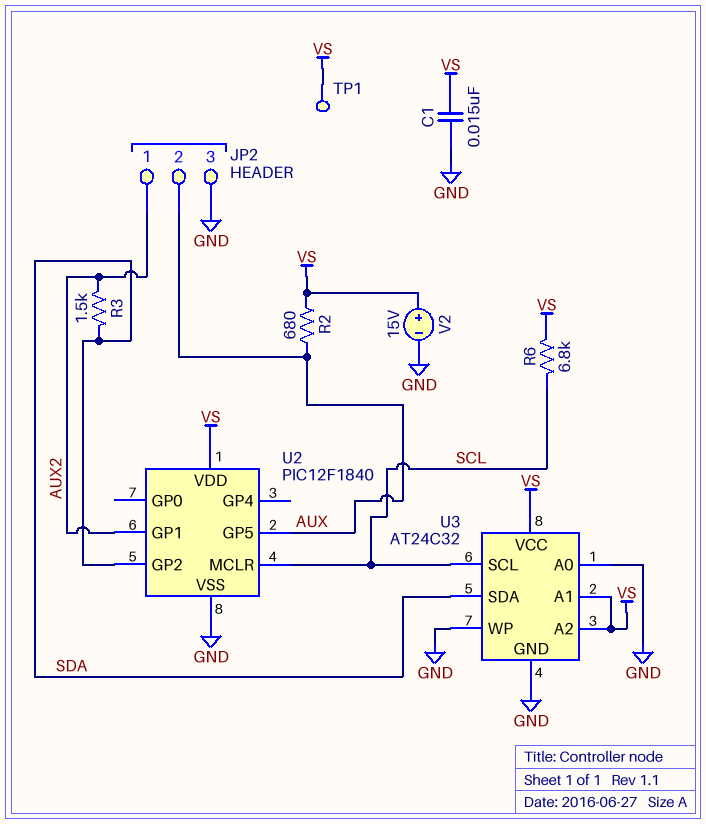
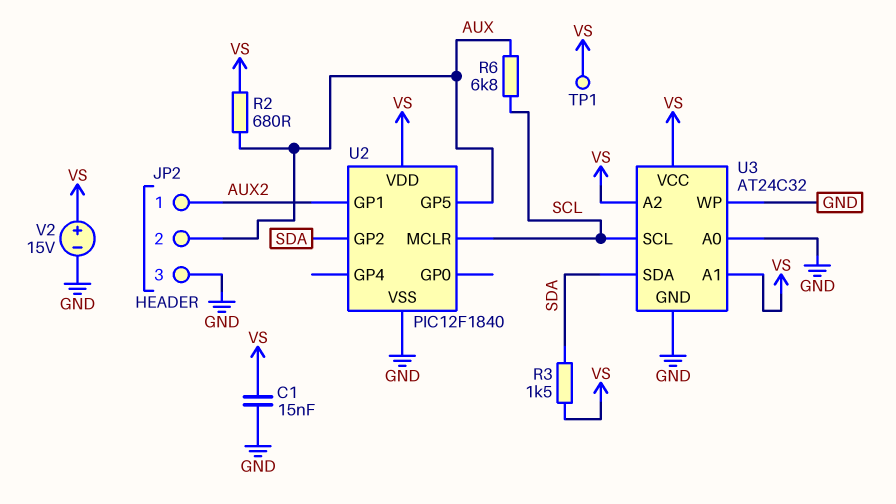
R3: 1.5k (AUX2, SDA) -> 1.5k (SDA, VS)
R6: 6.8k (SCL, VS) -> 6.8k (AUX, SCL)

